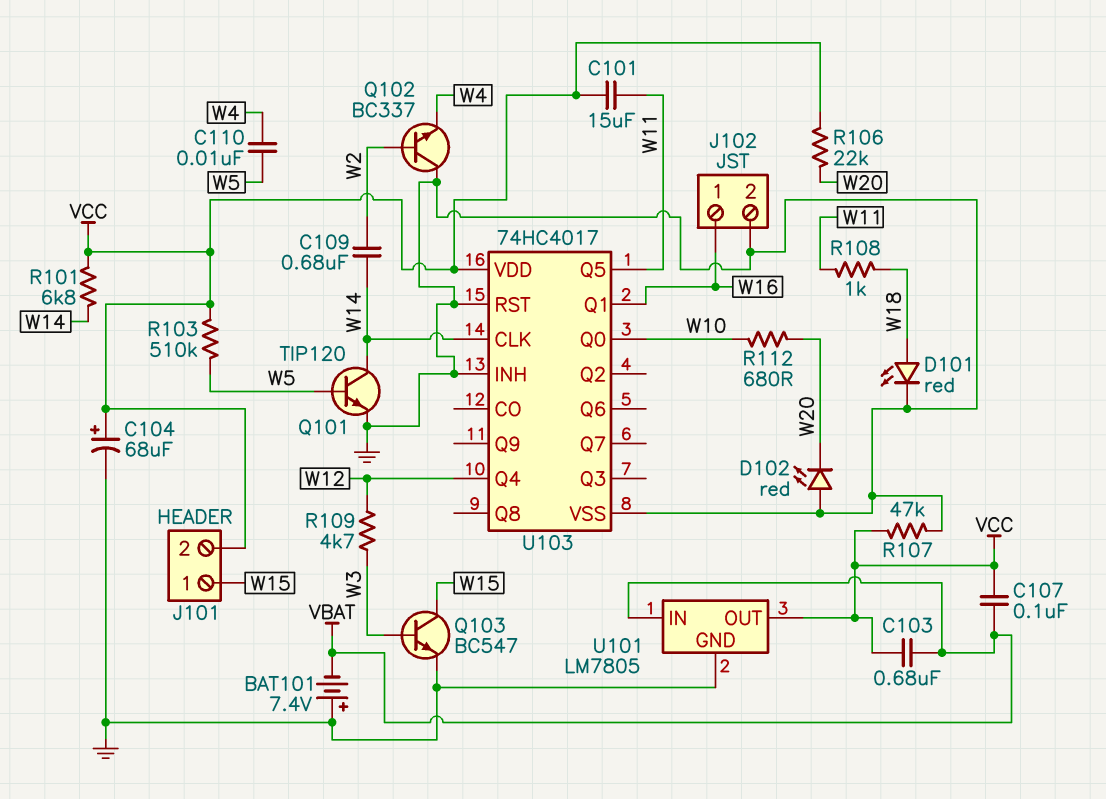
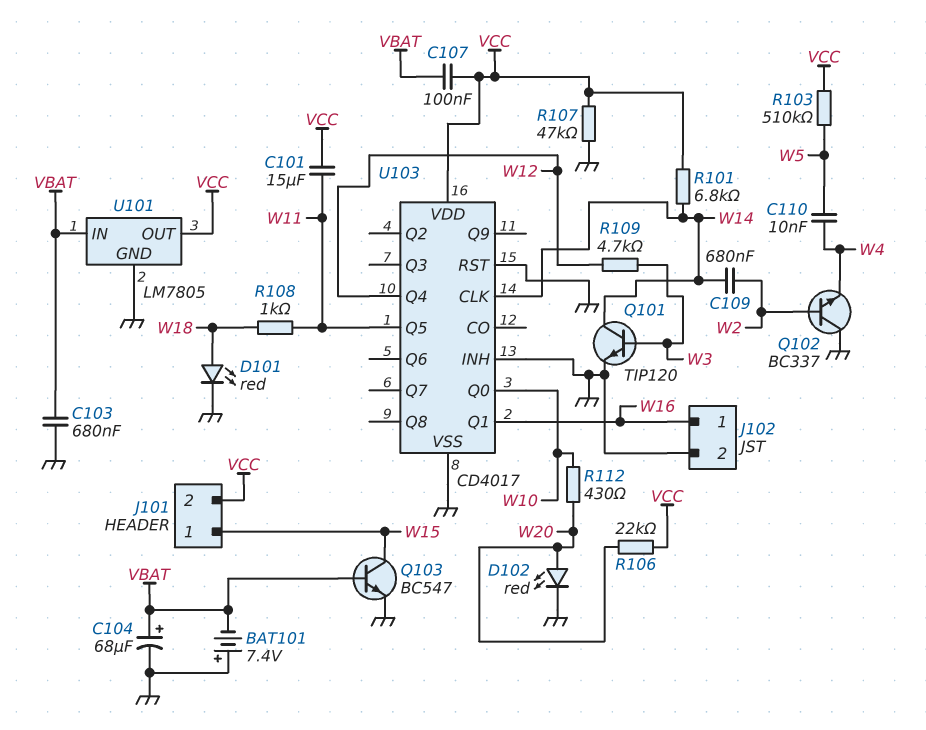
C103: 680nF (VBAT, VCC) -> 680nF (GND, VBAT)
C104: 68uF (plus VCC, minus GND) -> 68uF (plus VBAT, minus GND)
D102: LED red (A GND, K W20) -> LED red (A W20, K GND)
Q101: NPN TIP120 (B W5, C W14, E GND) -> NPN TIP120 (B W3, C W14, E GND)
Q103: NPN BC547 (B W3, C W15, E GND) -> NPN BC547 (B VBAT, C W15, E GND)
R112: 680 (W10, W20) -> 430 (W10, W20)
U103: 74HC4017 -> CD4017

